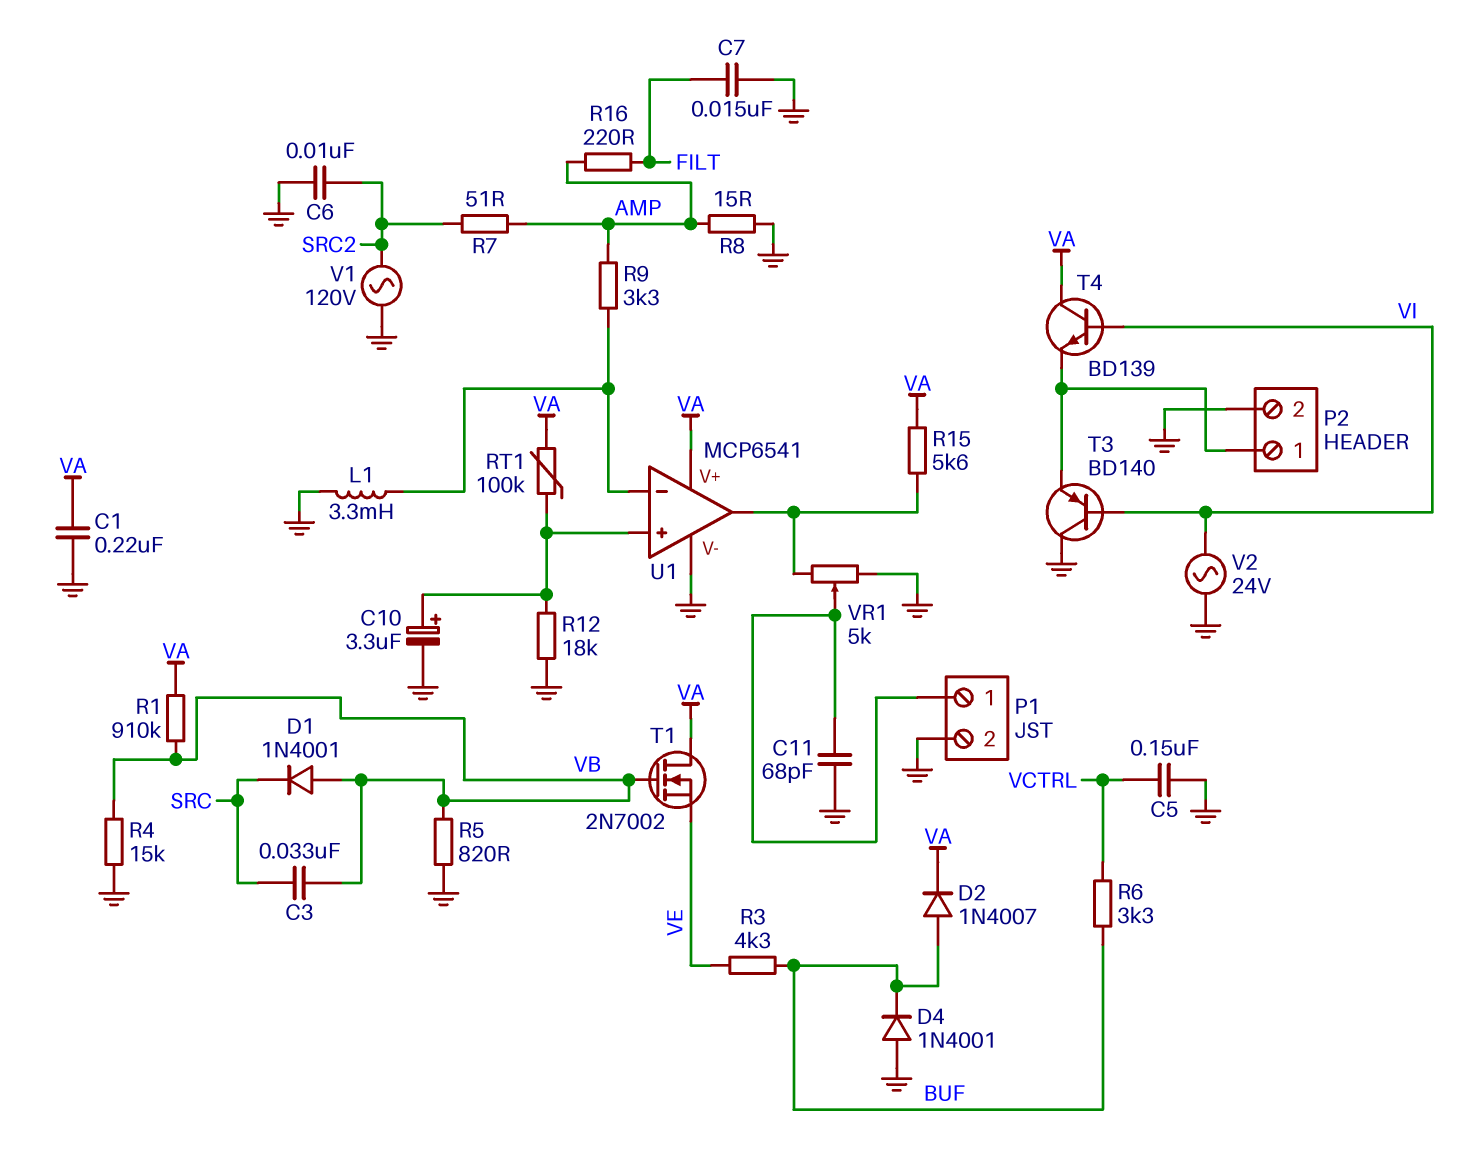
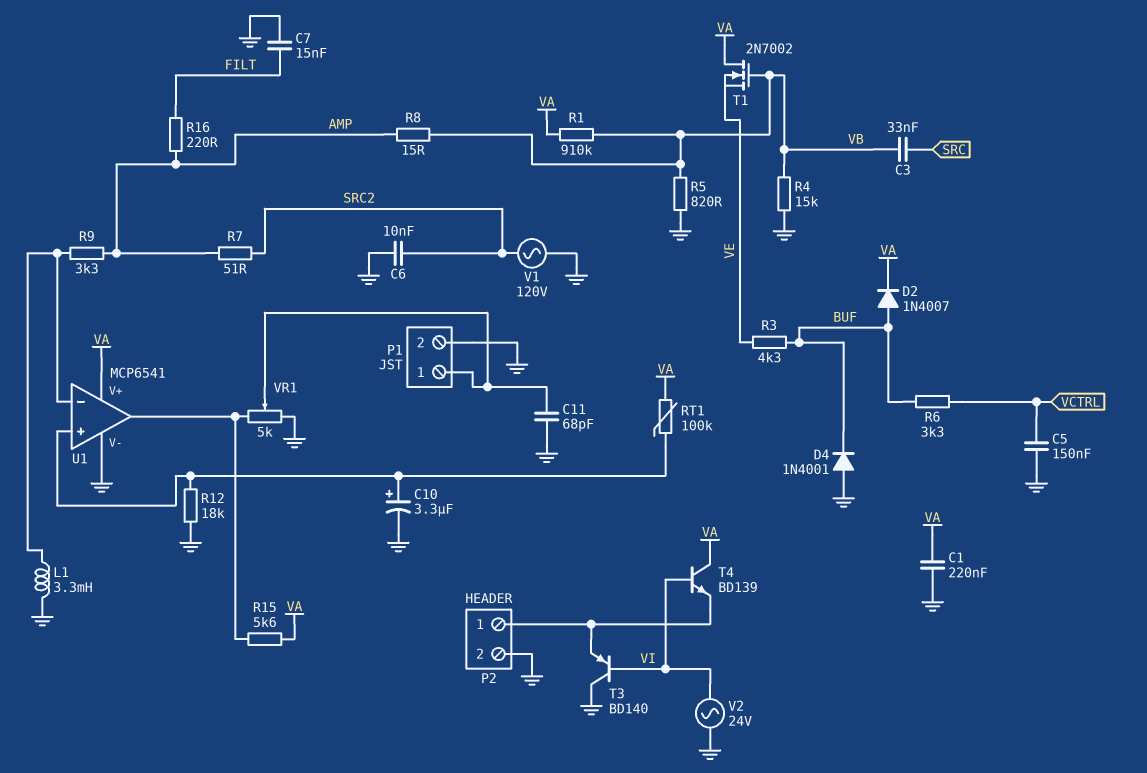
D1: diode 1N4001 (A VB, K SRC) -> none
R8: 15 (AMP, GND) -> 15 (AMP, VB)

